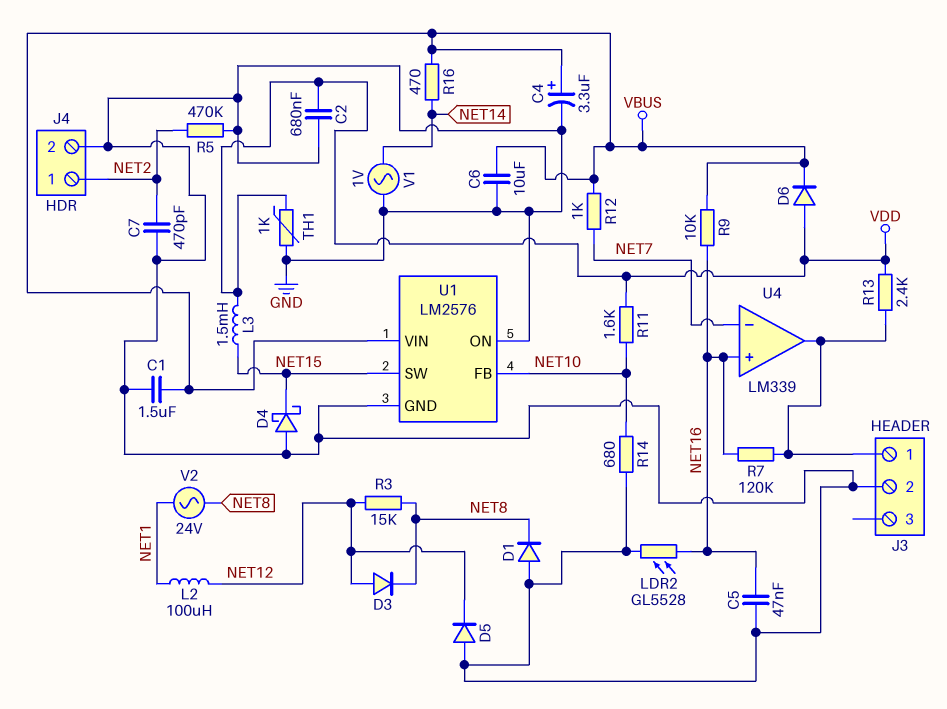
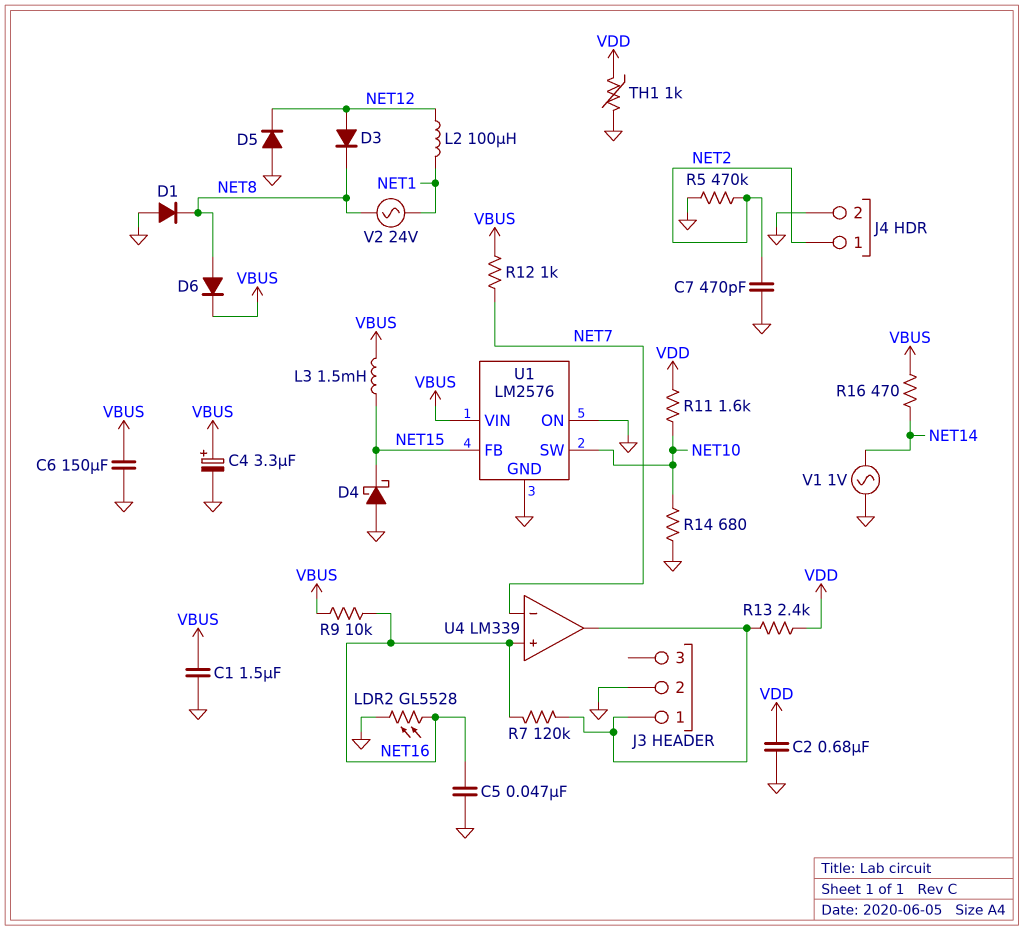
C6: 10uF (GND, VBUS) -> 150uF (GND, VBUS)
D6: diode (A VDD, K VBUS) -> diode (A NET8, K VBUS)
L3: 1.5mH (NET15, VDD) -> 1.5mH (NET15, VBUS)
R3: 15k (NET8, NET12) -> none
U1 pin FB: NET10 -> NET15
U1 pin SW: NET15 -> NET10

